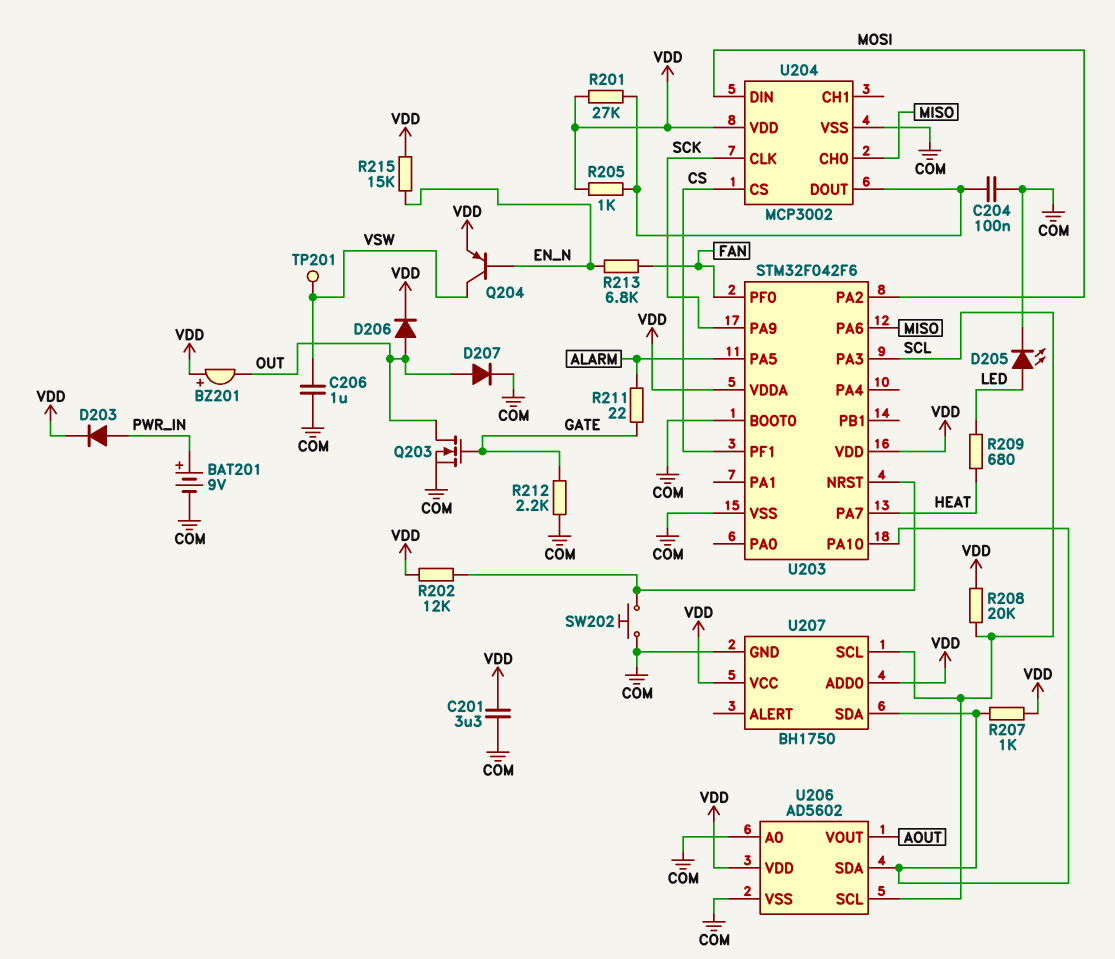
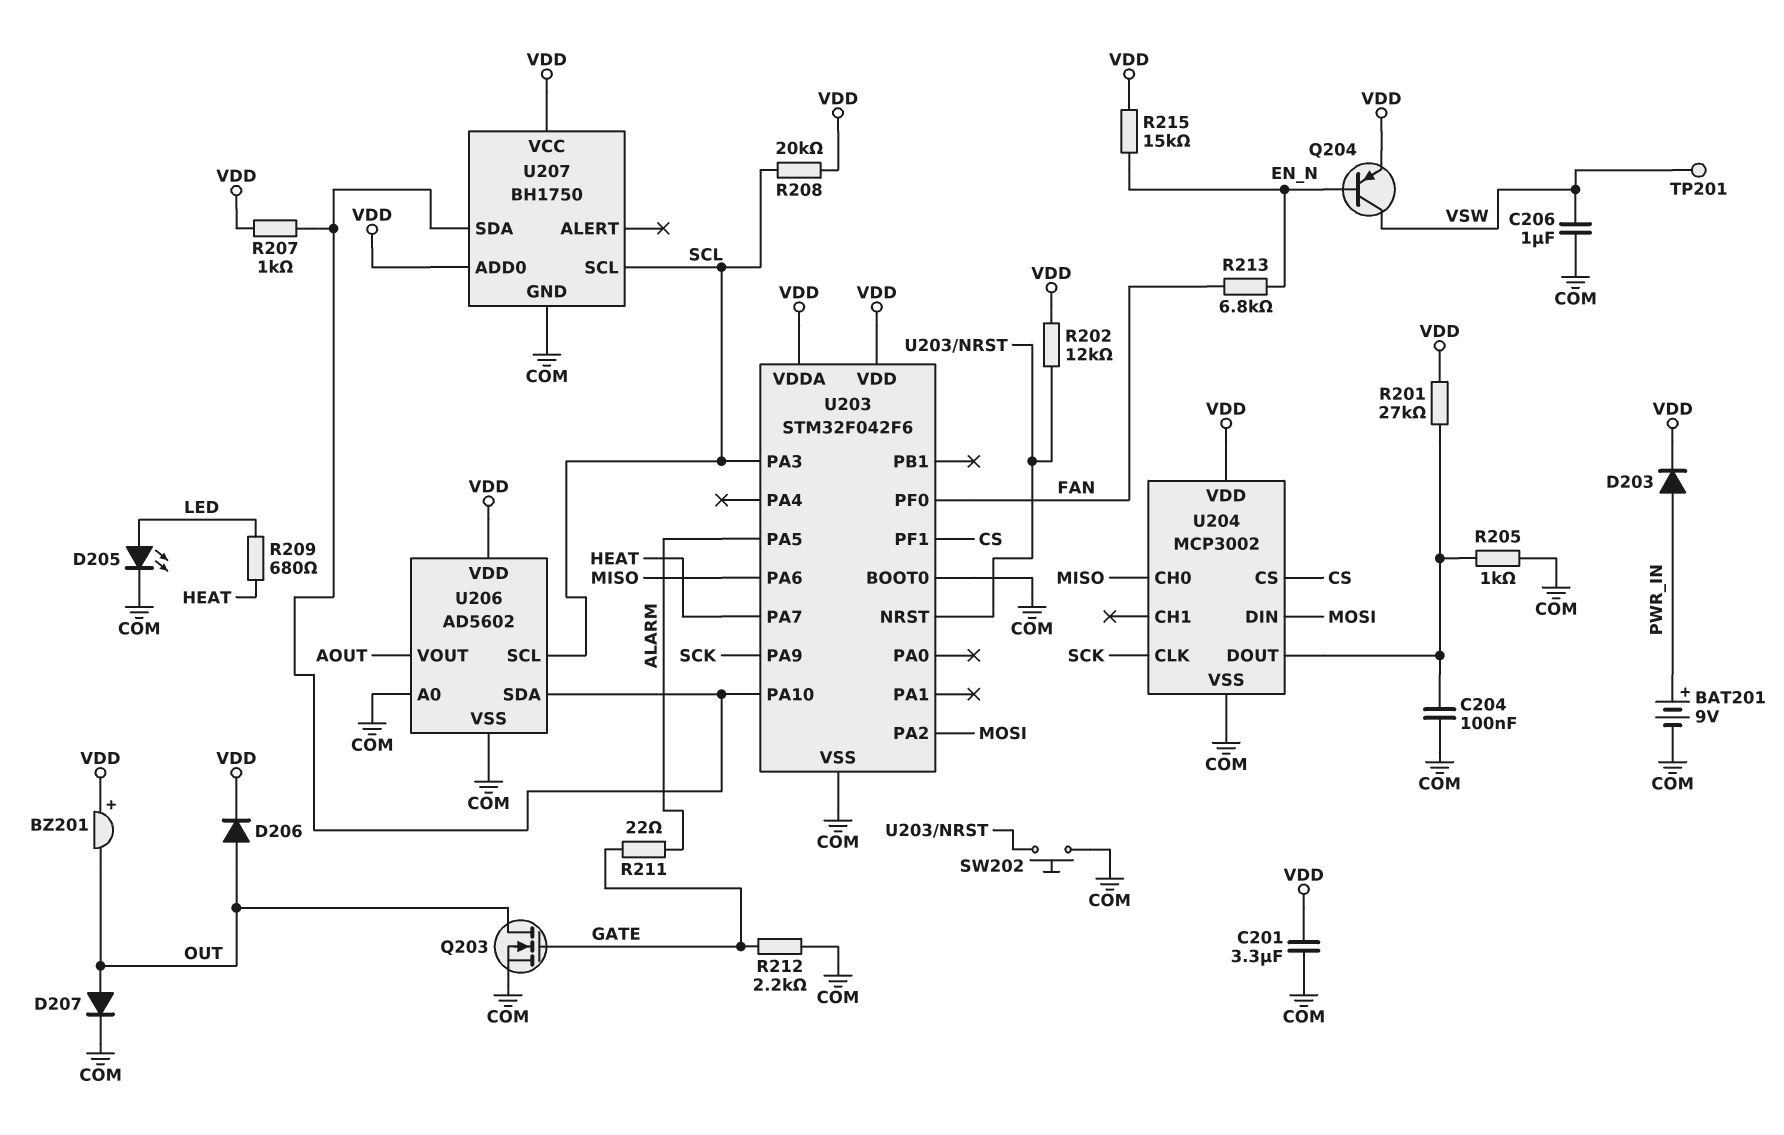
R205: 1k (U204/DOUT, VDD) -> 1k (COM, U204/DOUT)

